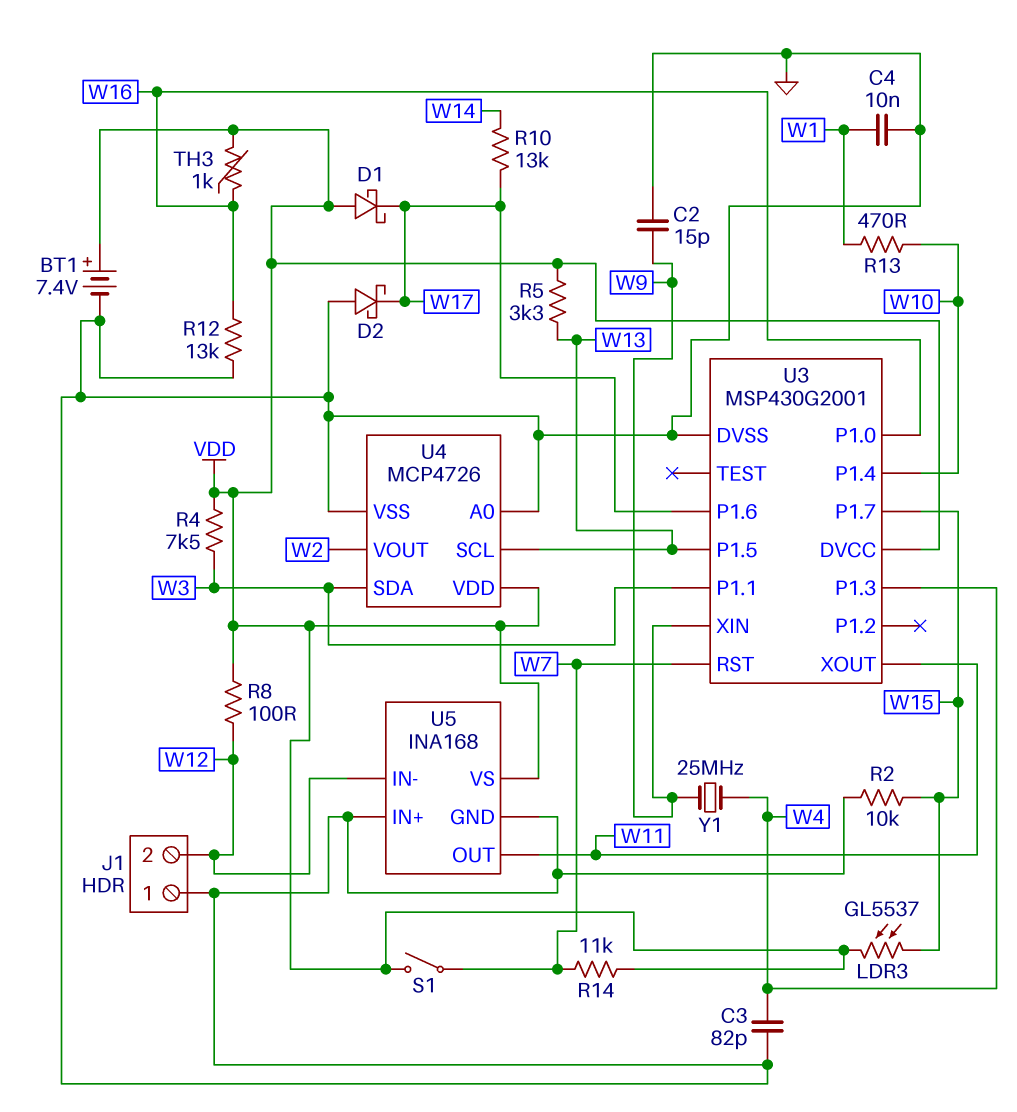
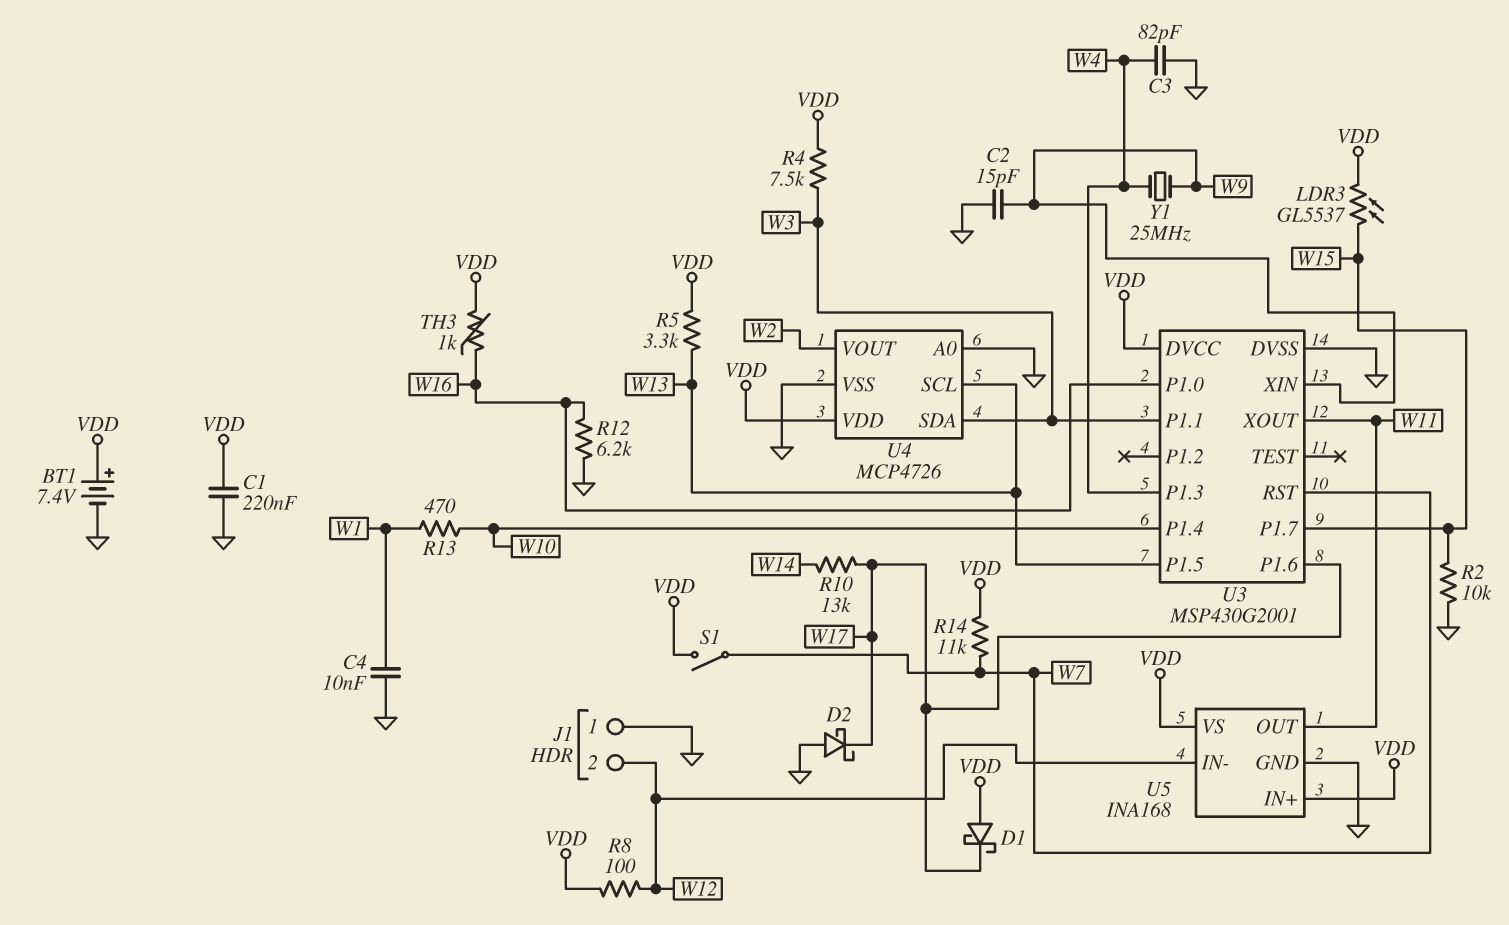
C1: none -> 220nF (GND, VDD)
R12: 13k (GND, W16) -> 6.2k (GND, W16)
U5 pin IN+: GND -> VDD

